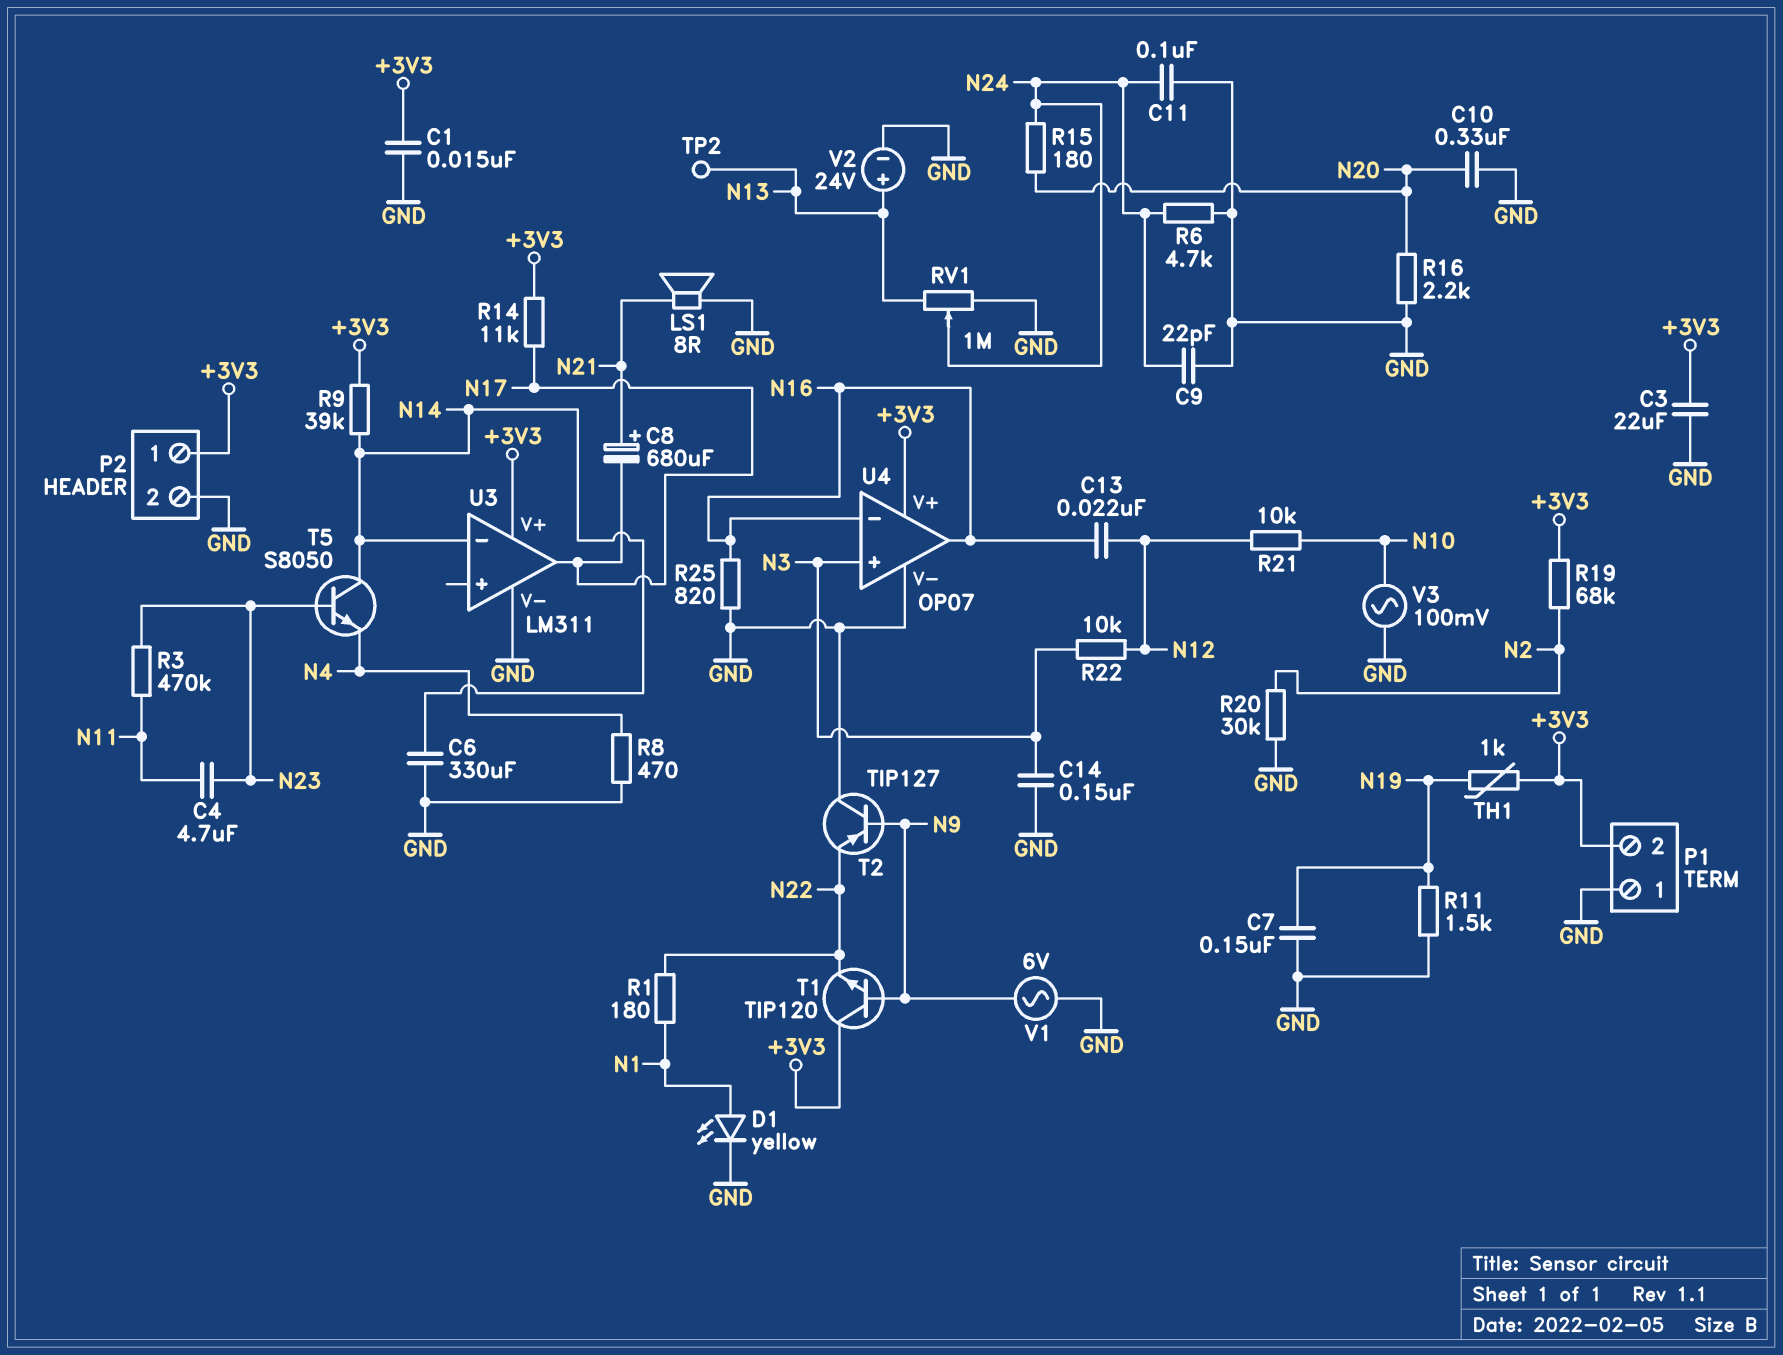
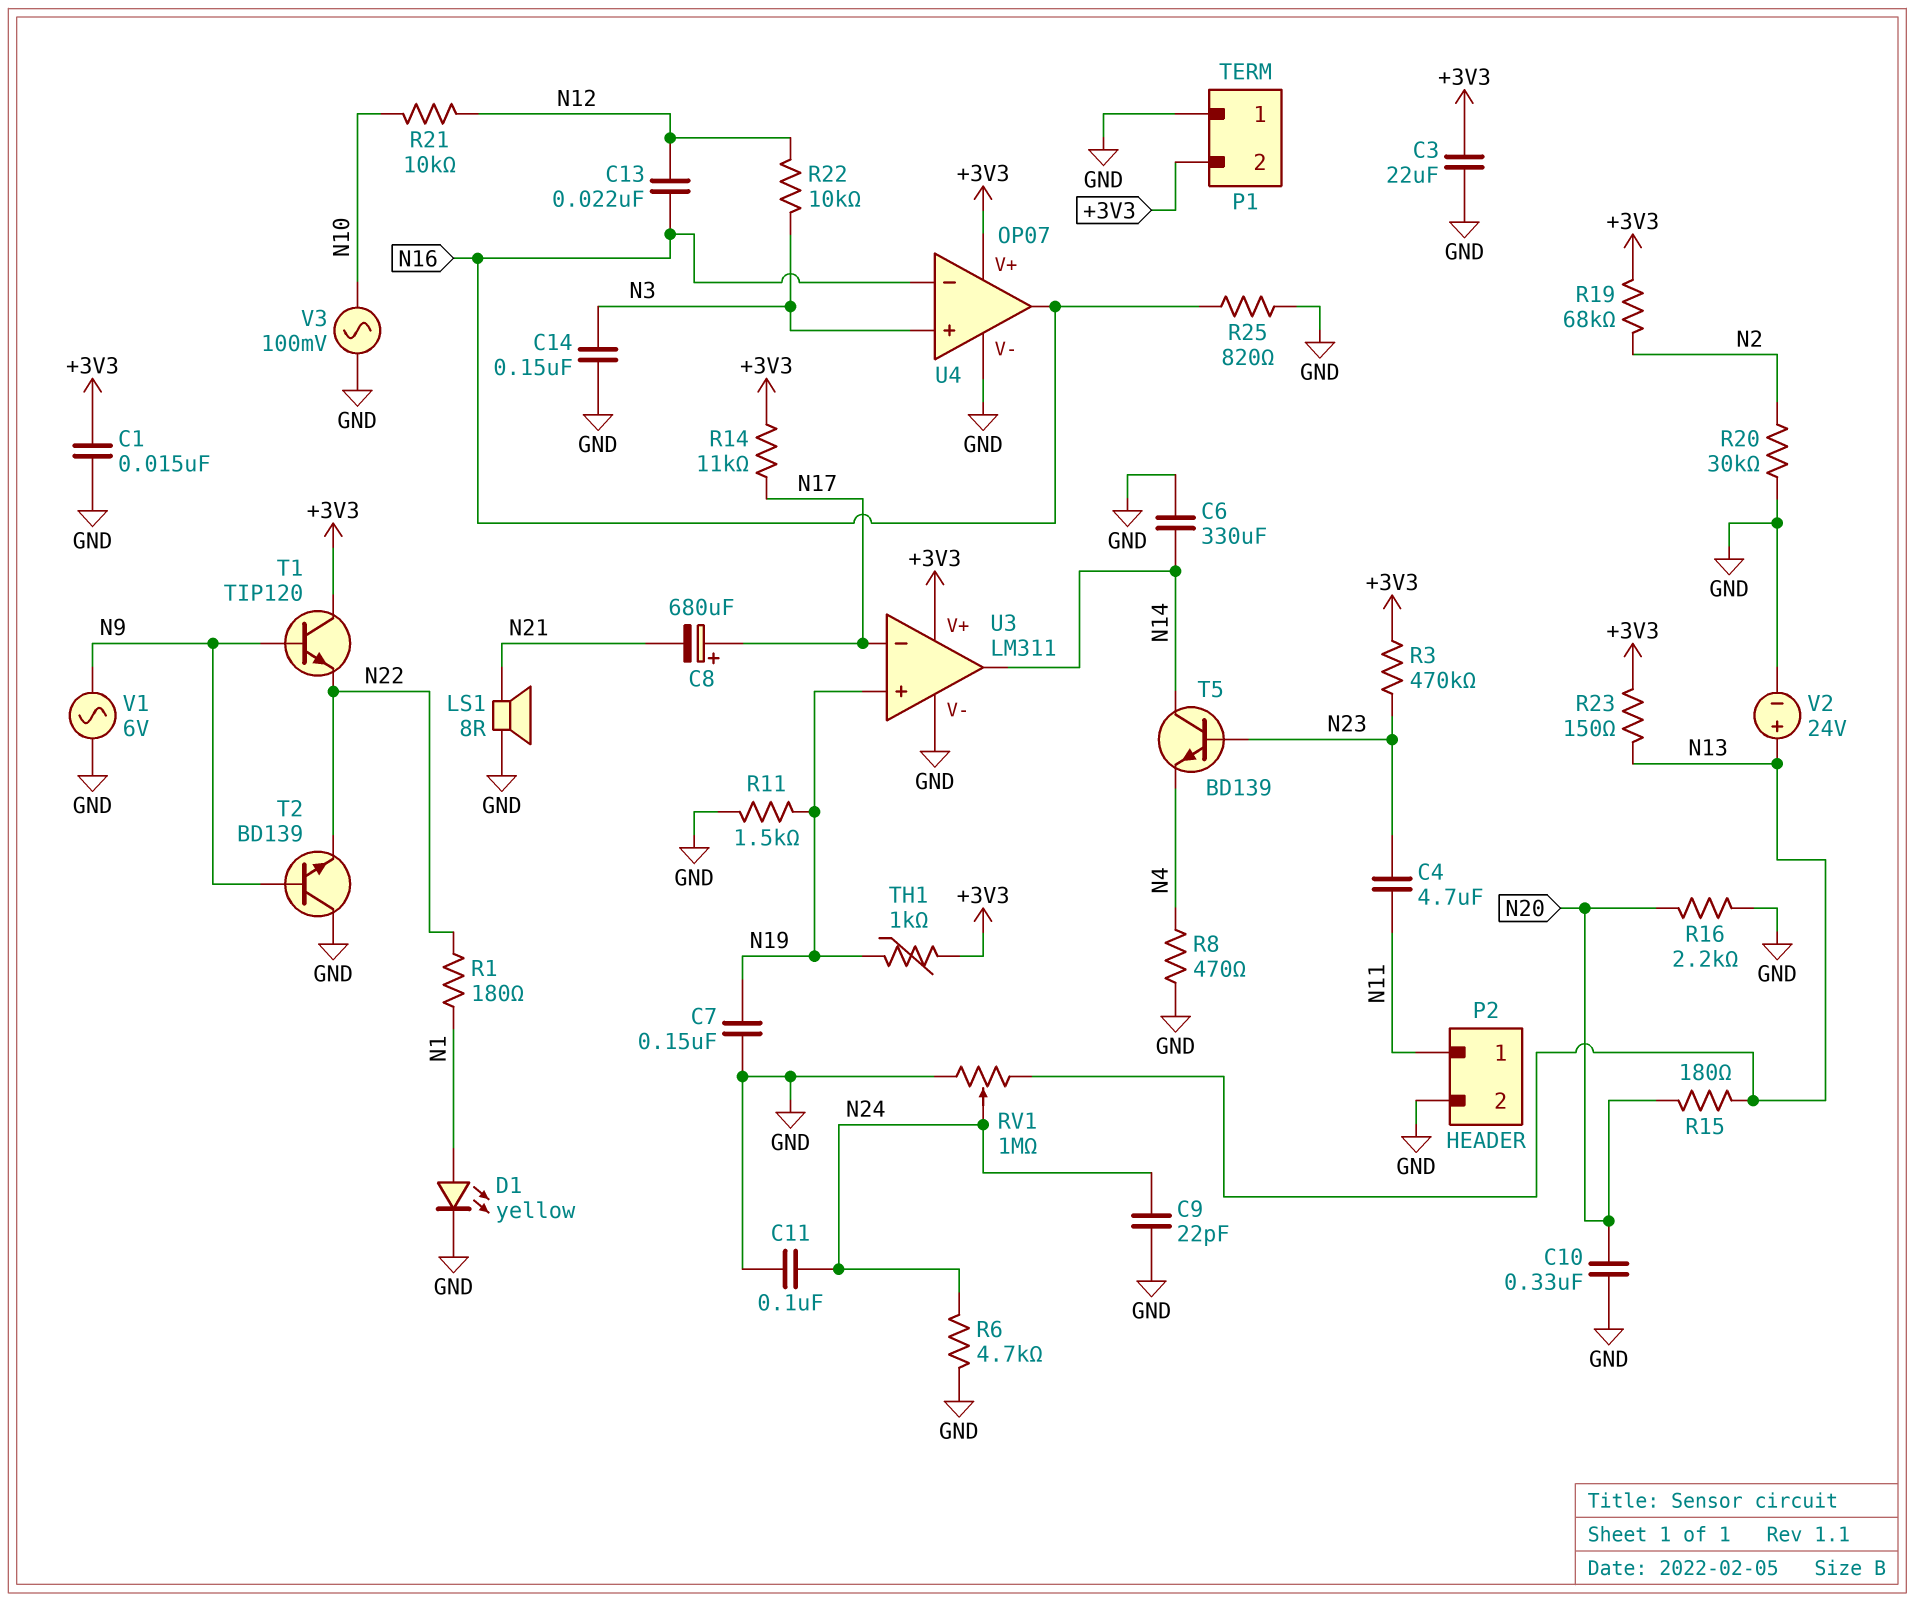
C8: 680uF (plus N21, minus N17) -> 680uF (plus N17, minus N21)
P2 pin 1: +3V3 -> N11
R3: 470k (N11, N23) -> 470k (+3V3, N23)
R9: 39k (+3V3, N14) -> none
R15: 180 (N20, N24) -> 180 (N13, N20)
R23: none -> 150 (+3V3, N13)
T2: PNP TIP127 (B N9, C GND, E N22) -> NPN BD139 (B N9, C GND, E N22)
T5: NPN S8050 (B N23, C N14, E N4) -> NPN BD139 (B N23, C N14, E N4)
TP2: test point (N13) -> none
U3 pin in+: none -> N19
U3 pin in-: N14 -> N17
U3 pin out: N17 -> N14

